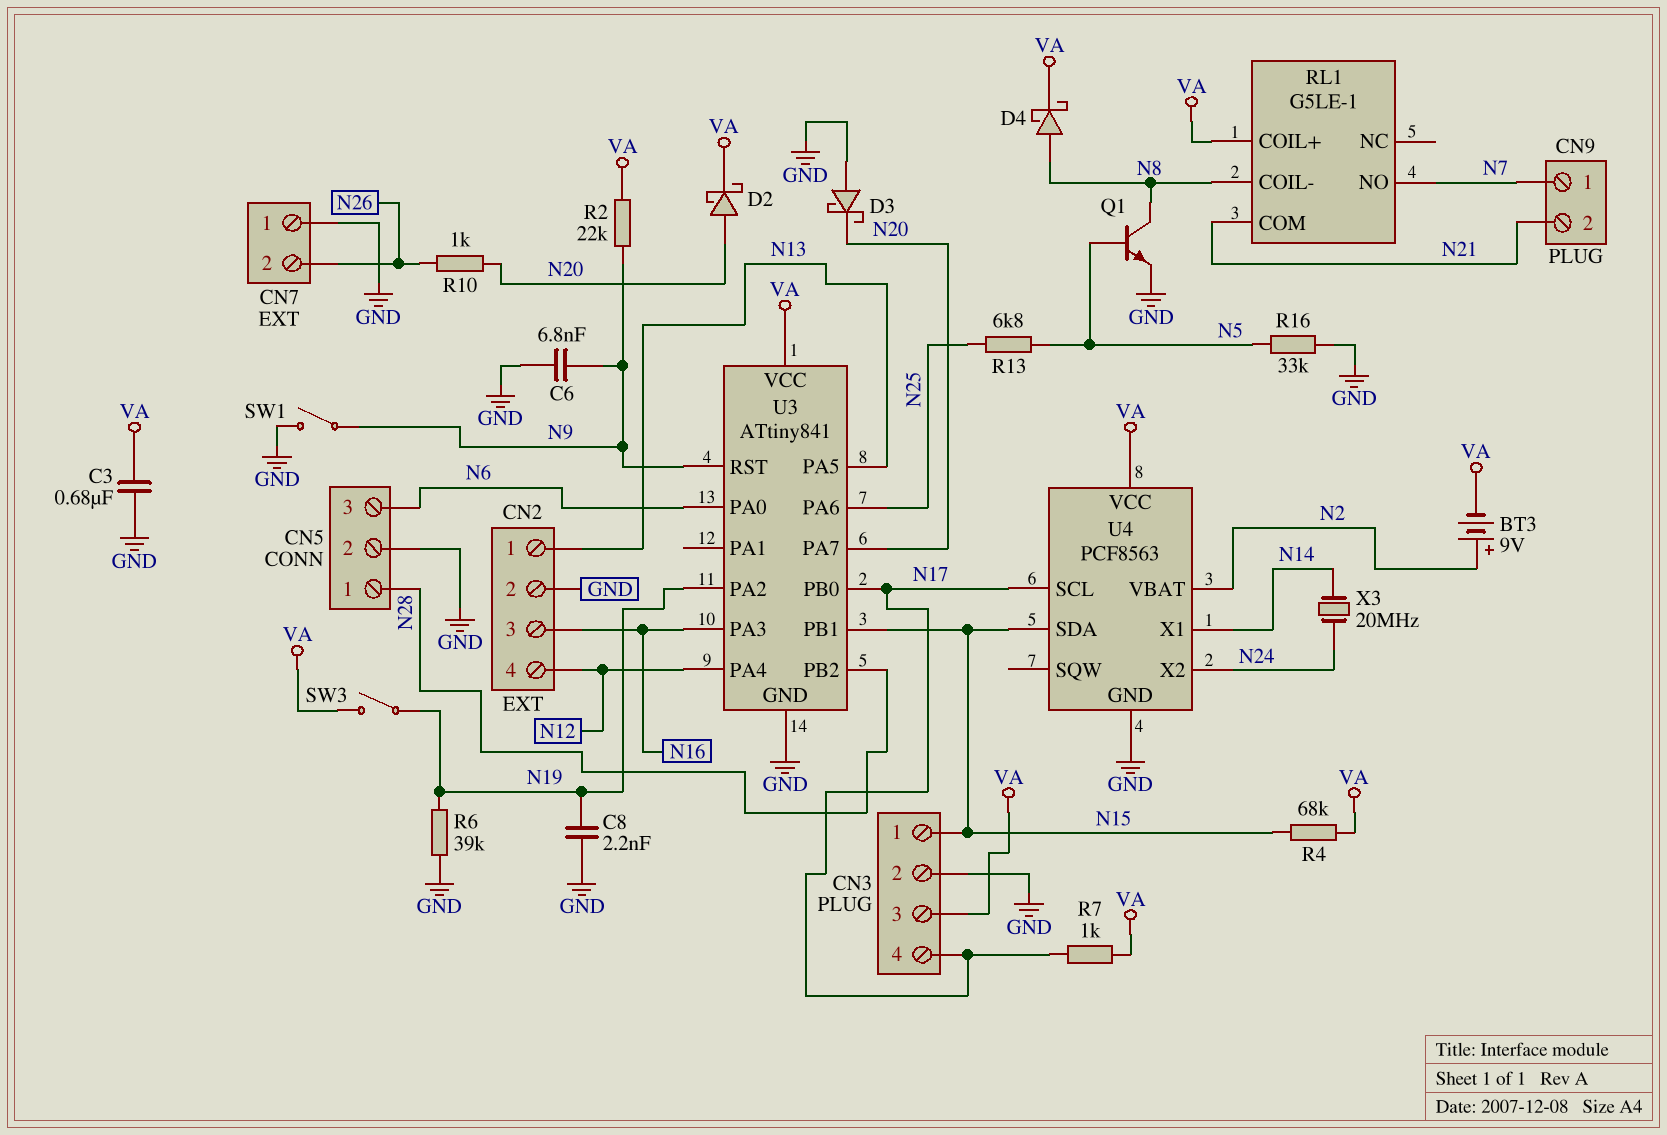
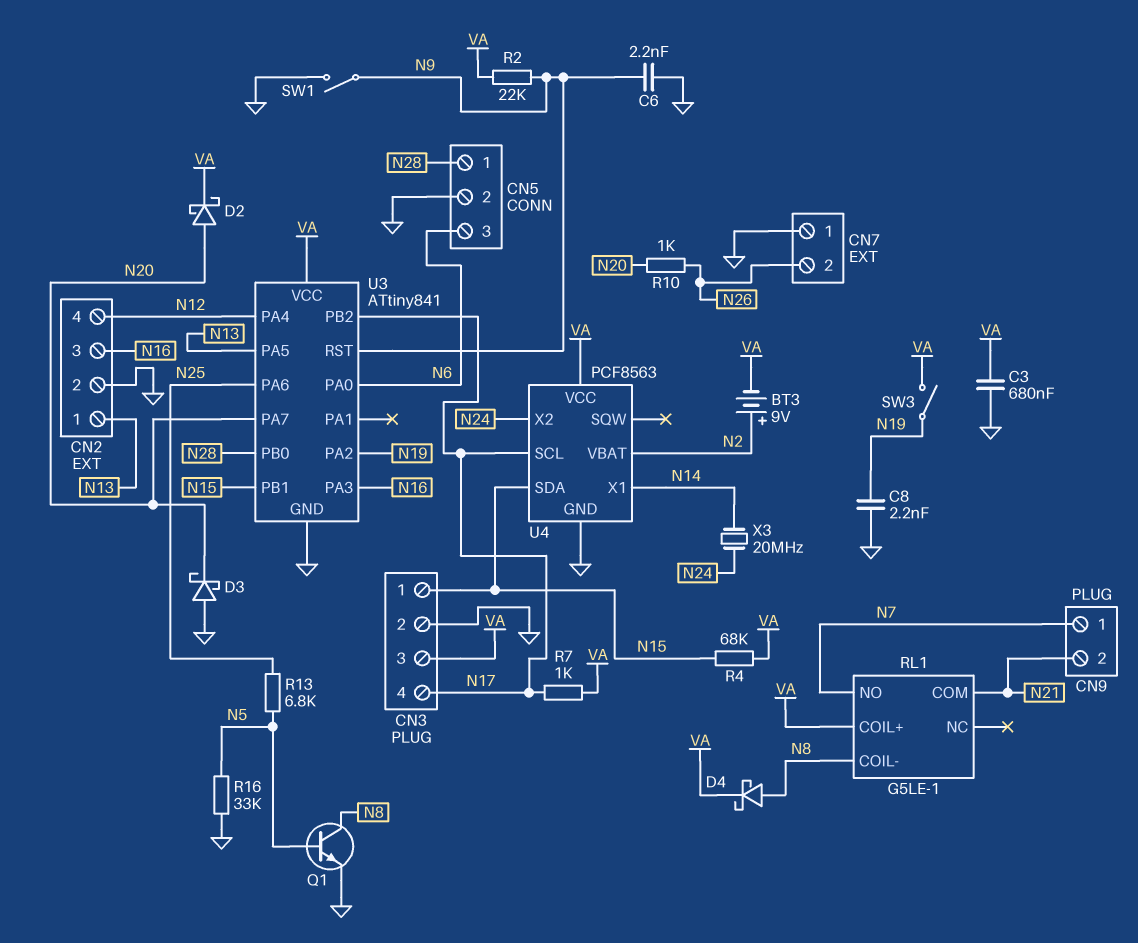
C6: 6.8nF (GND, N9) -> 2.2nF (GND, N9)
R6: 39k (GND, N19) -> none
U3 pin PB0: N17 -> N28
U3 pin PB2: N28 -> N17

